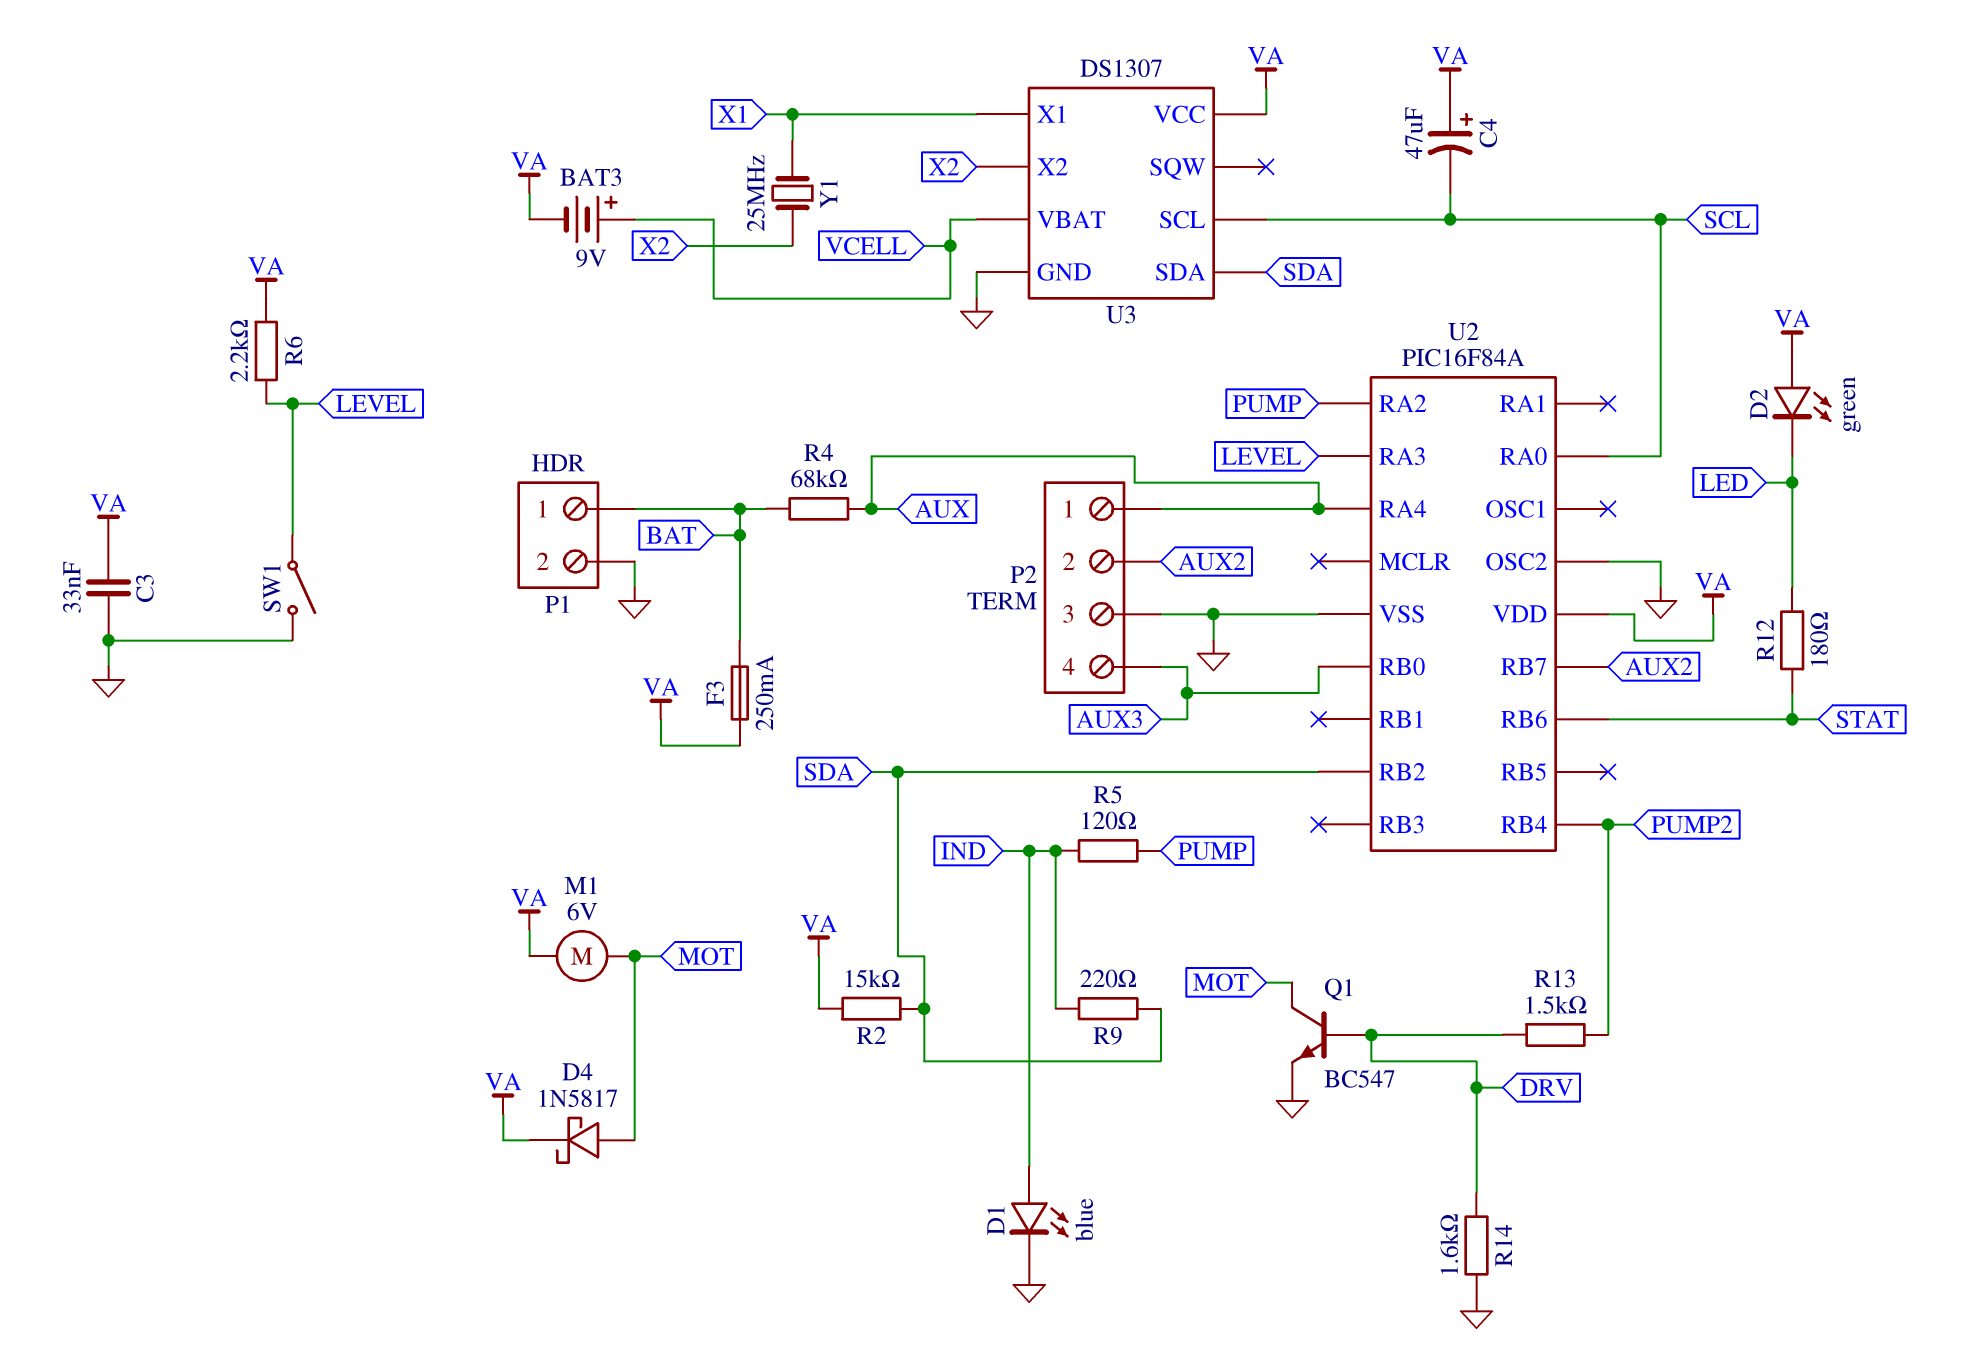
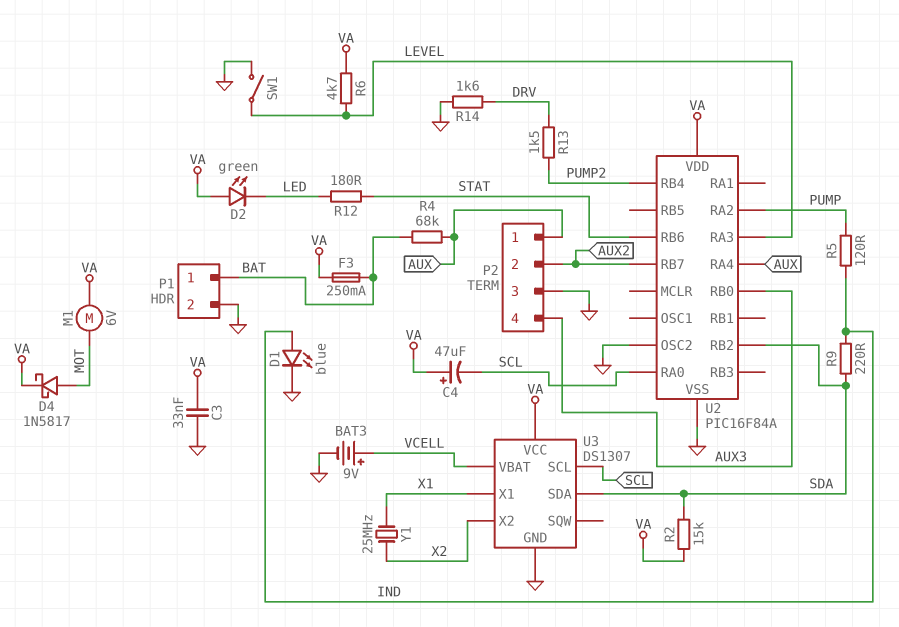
BAT3: 9V (plus VCELL, minus VA) -> 9V (plus VCELL, minus GND)
Q1: NPN BC547 (B DRV, C MOT, E GND) -> none
R6: 2.2k (LEVEL, VA) -> 4.7k (LEVEL, VA)

